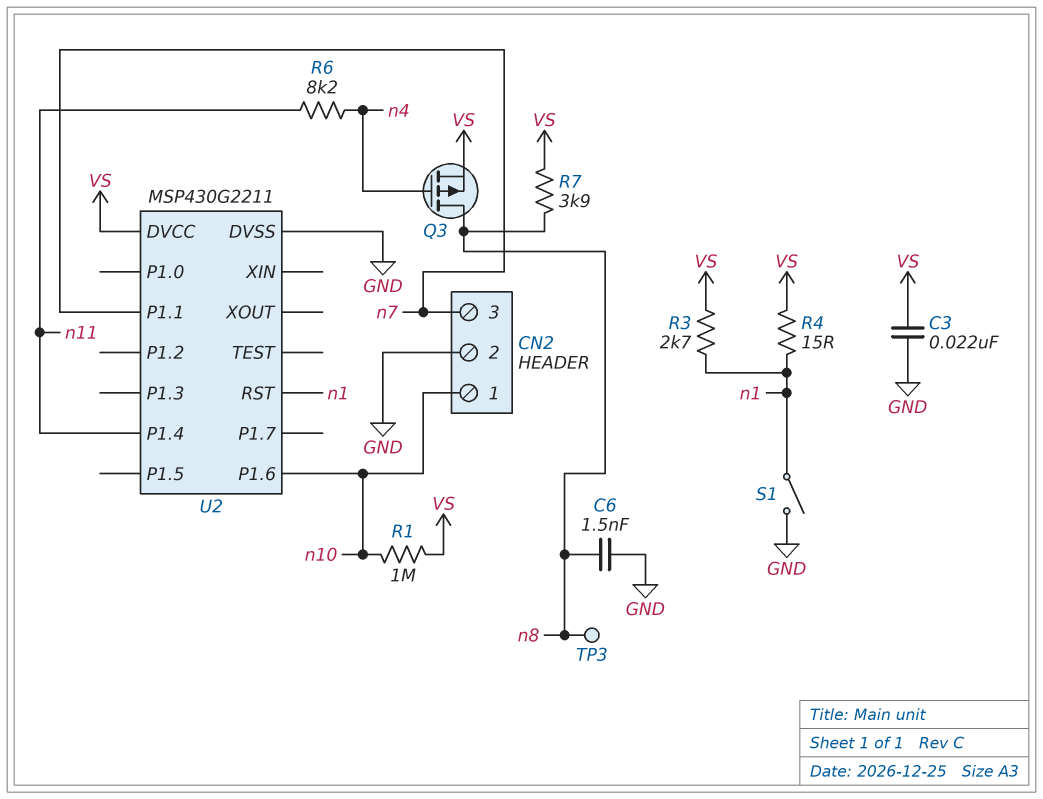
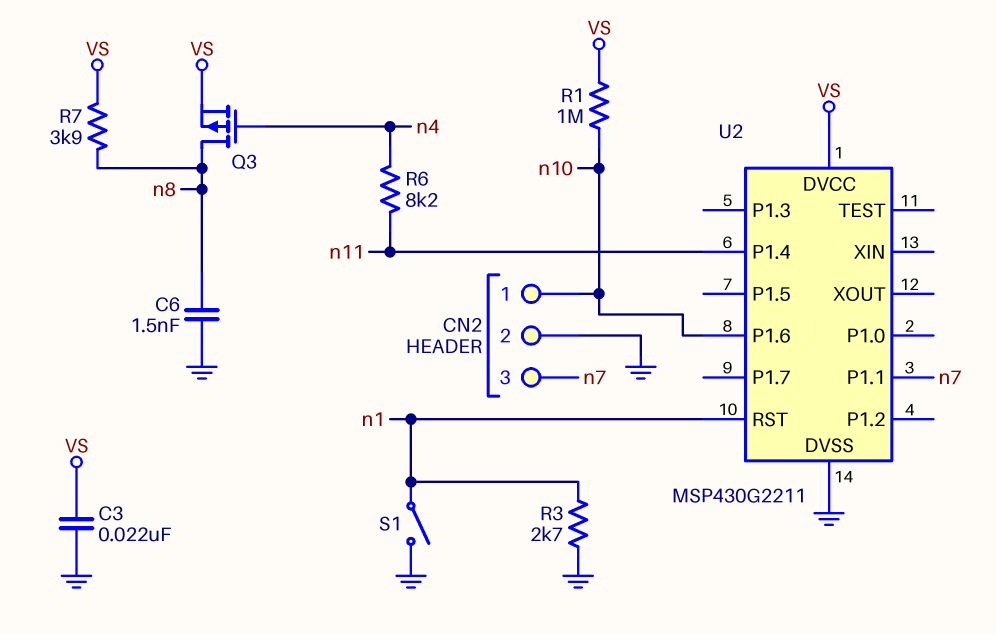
R3: 2.7k (VS, n1) -> 2.7k (GND, n1)
R4: 15 (VS, n1) -> none
TP3: test point (n8) -> none

